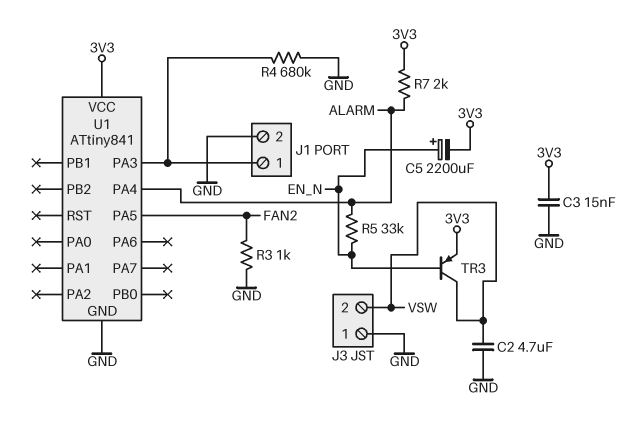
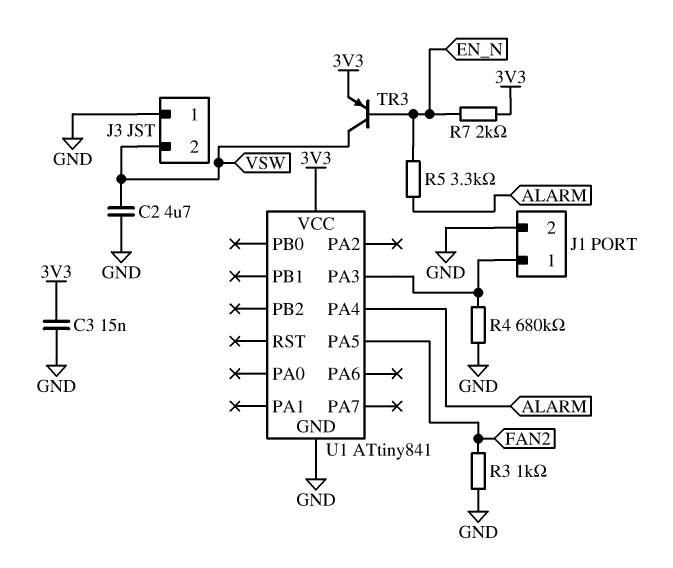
C5: 2200uF (plus EN_N, minus 3V3) -> none
R5: 33k (ALARM, EN_N) -> 3.3k (ALARM, EN_N)
R7: 2k (3V3, ALARM) -> 2k (3V3, EN_N)

